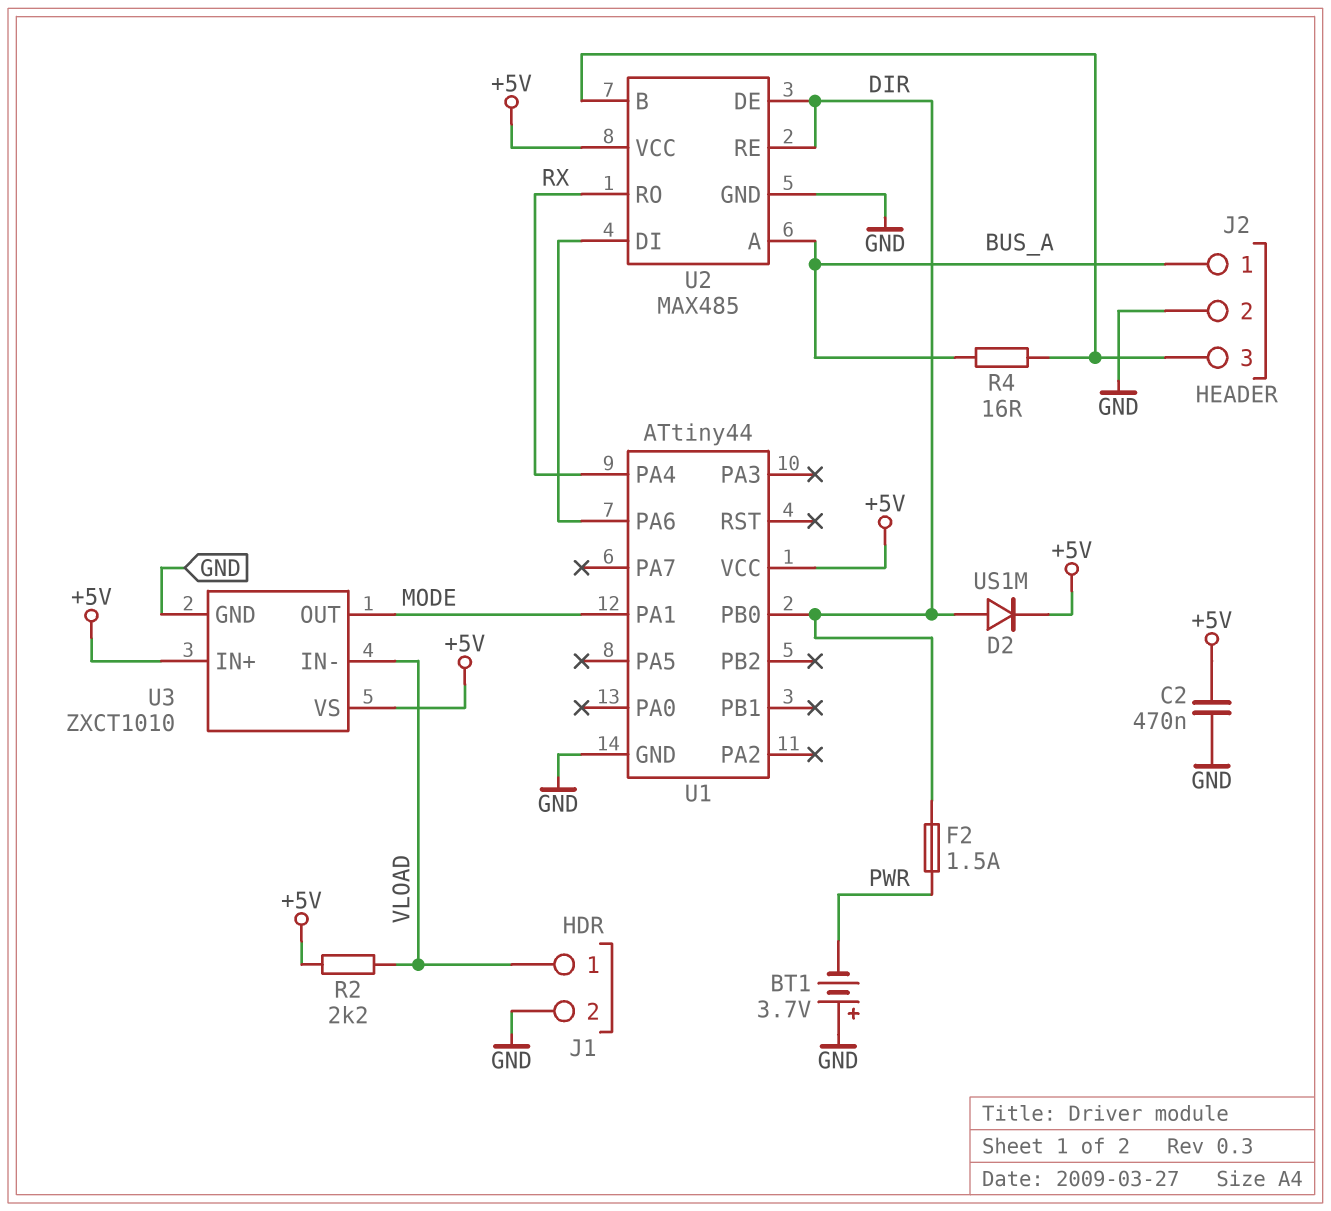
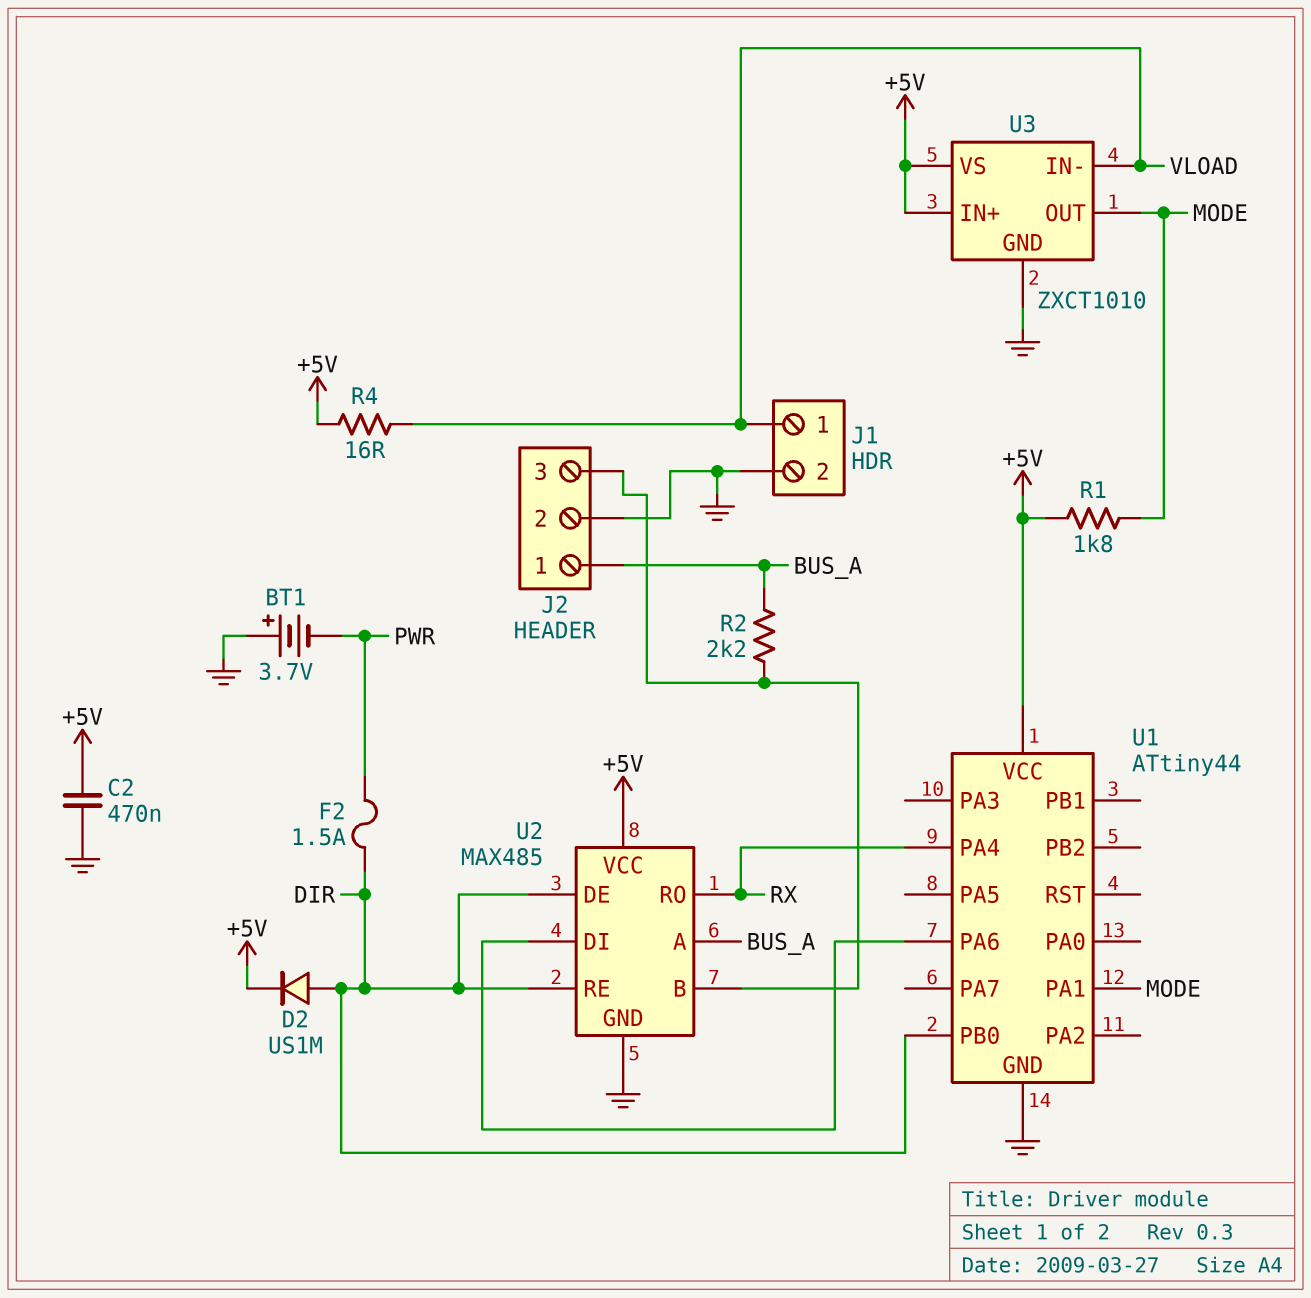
R1: none -> 1.8k (+5V, MODE)
R2: 2.2k (+5V, VLOAD) -> 2.2k (BUS_A, J2/3)
R4: 16 (BUS_A, J2/3) -> 16 (+5V, VLOAD)

